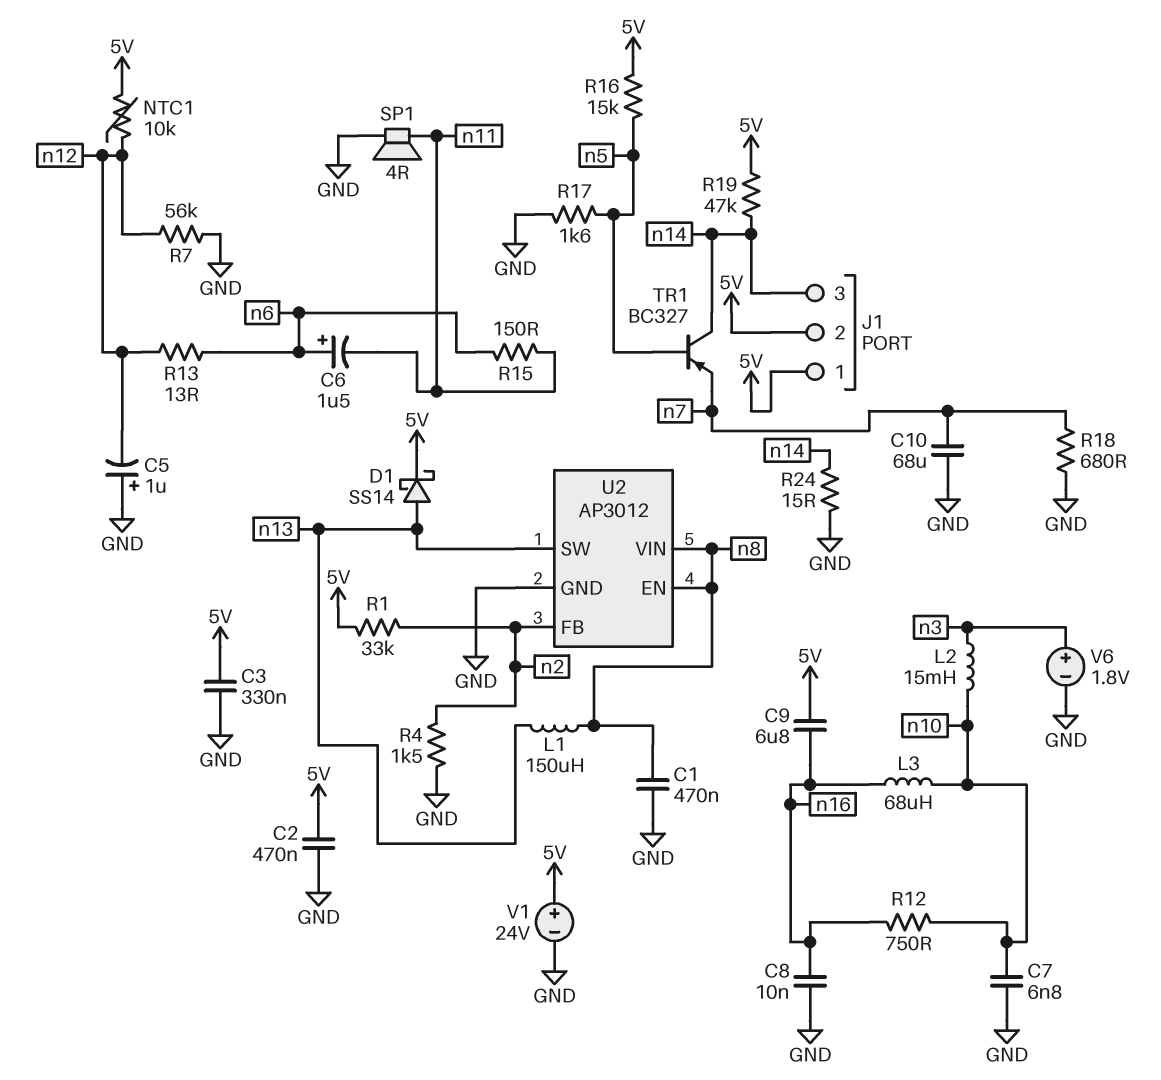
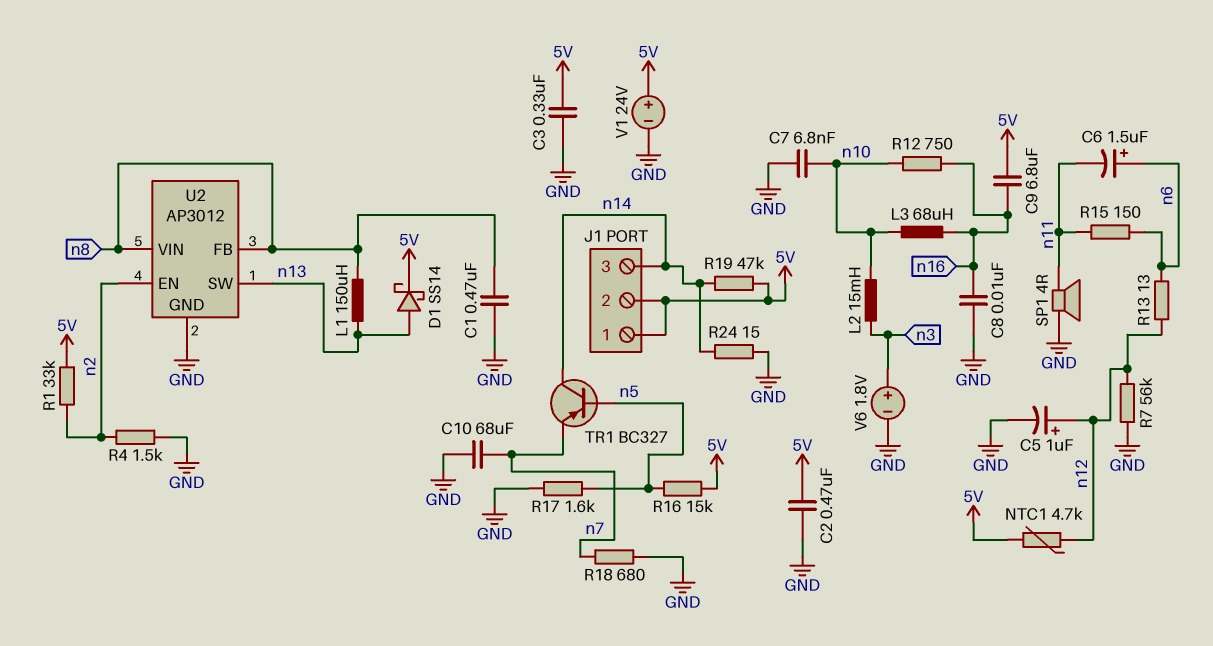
C5: 1uF (plus GND, minus n12) -> 1uF (plus n12, minus GND)
NTC1: 10k (5V, n12) -> 4.7k (5V, n12)
U2 pin EN: n8 -> n2
U2 pin FB: n2 -> n8

